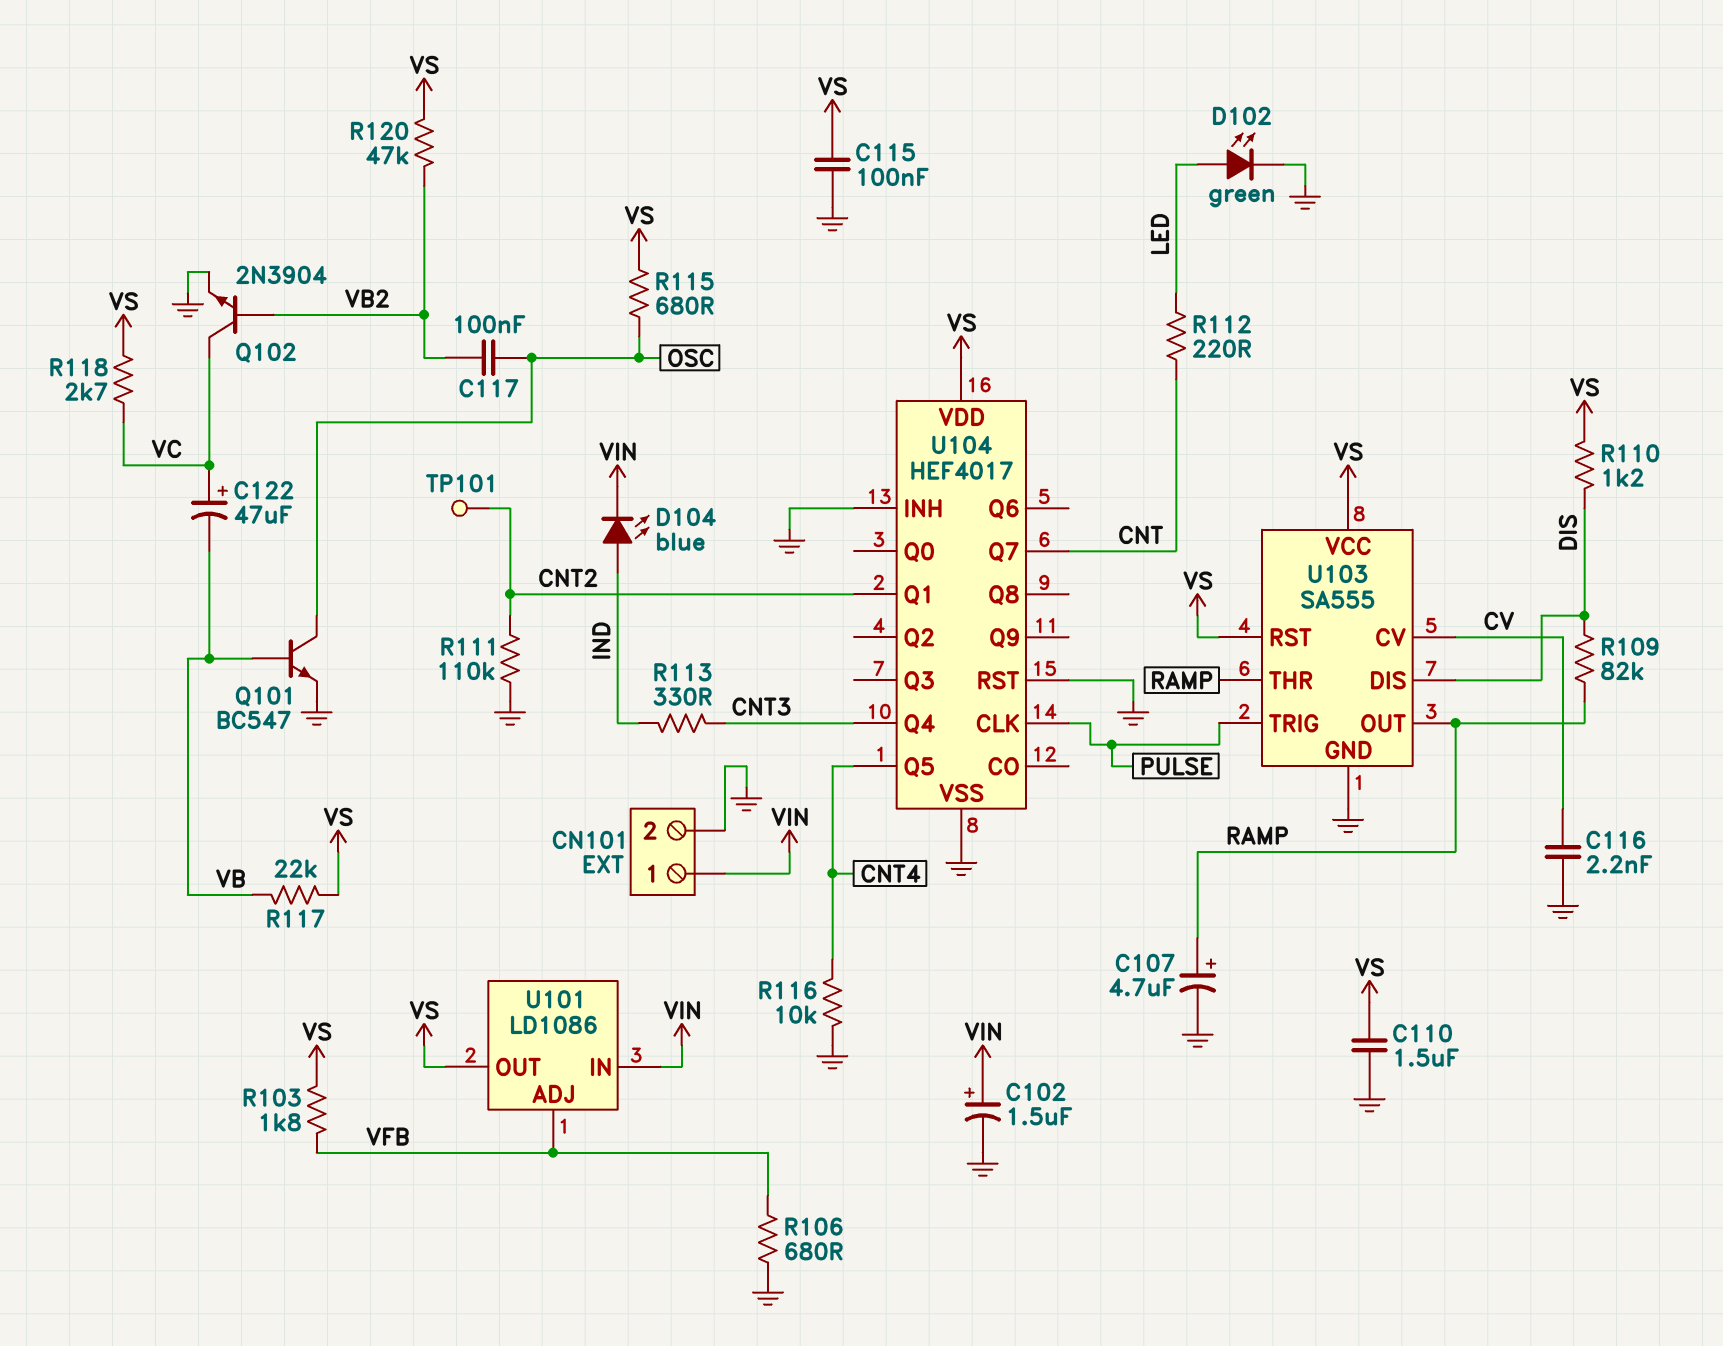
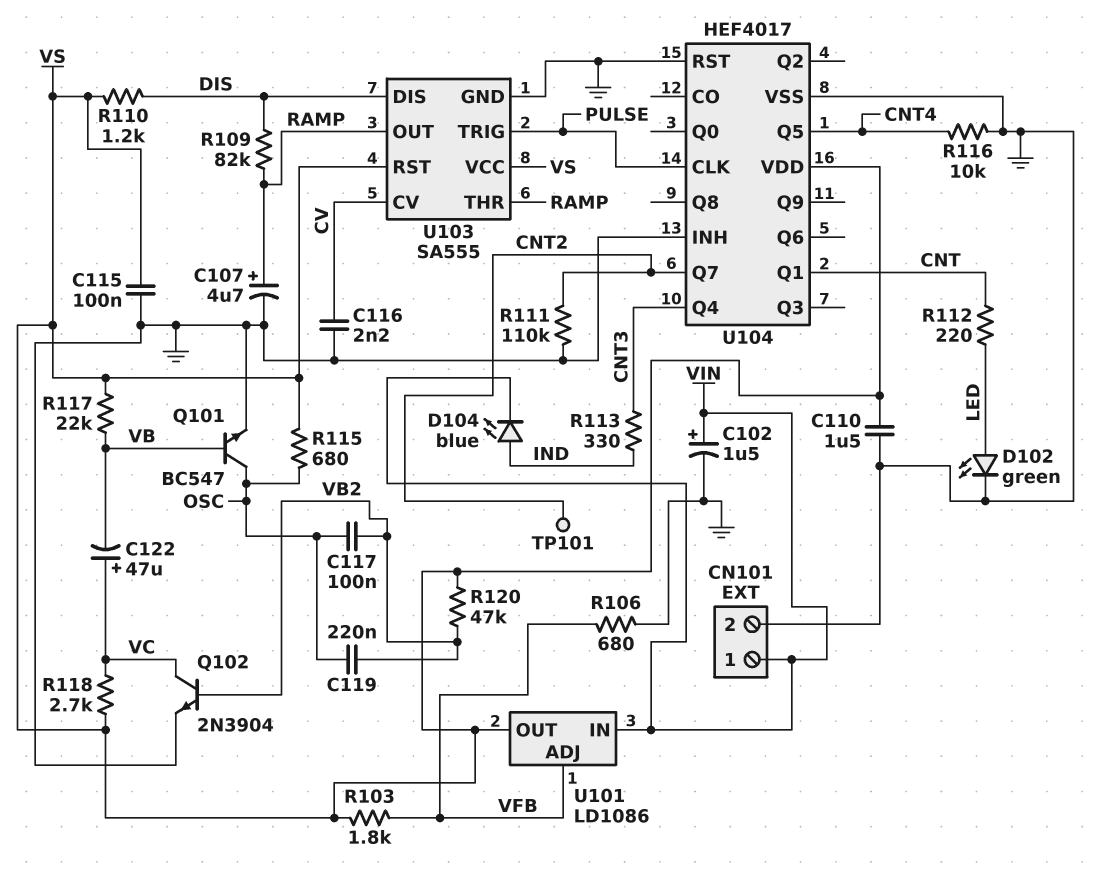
C119: none -> 220nF (OSC, VB2)
U104 pin Q1: CNT2 -> CNT
U104 pin Q7: CNT -> CNT2

